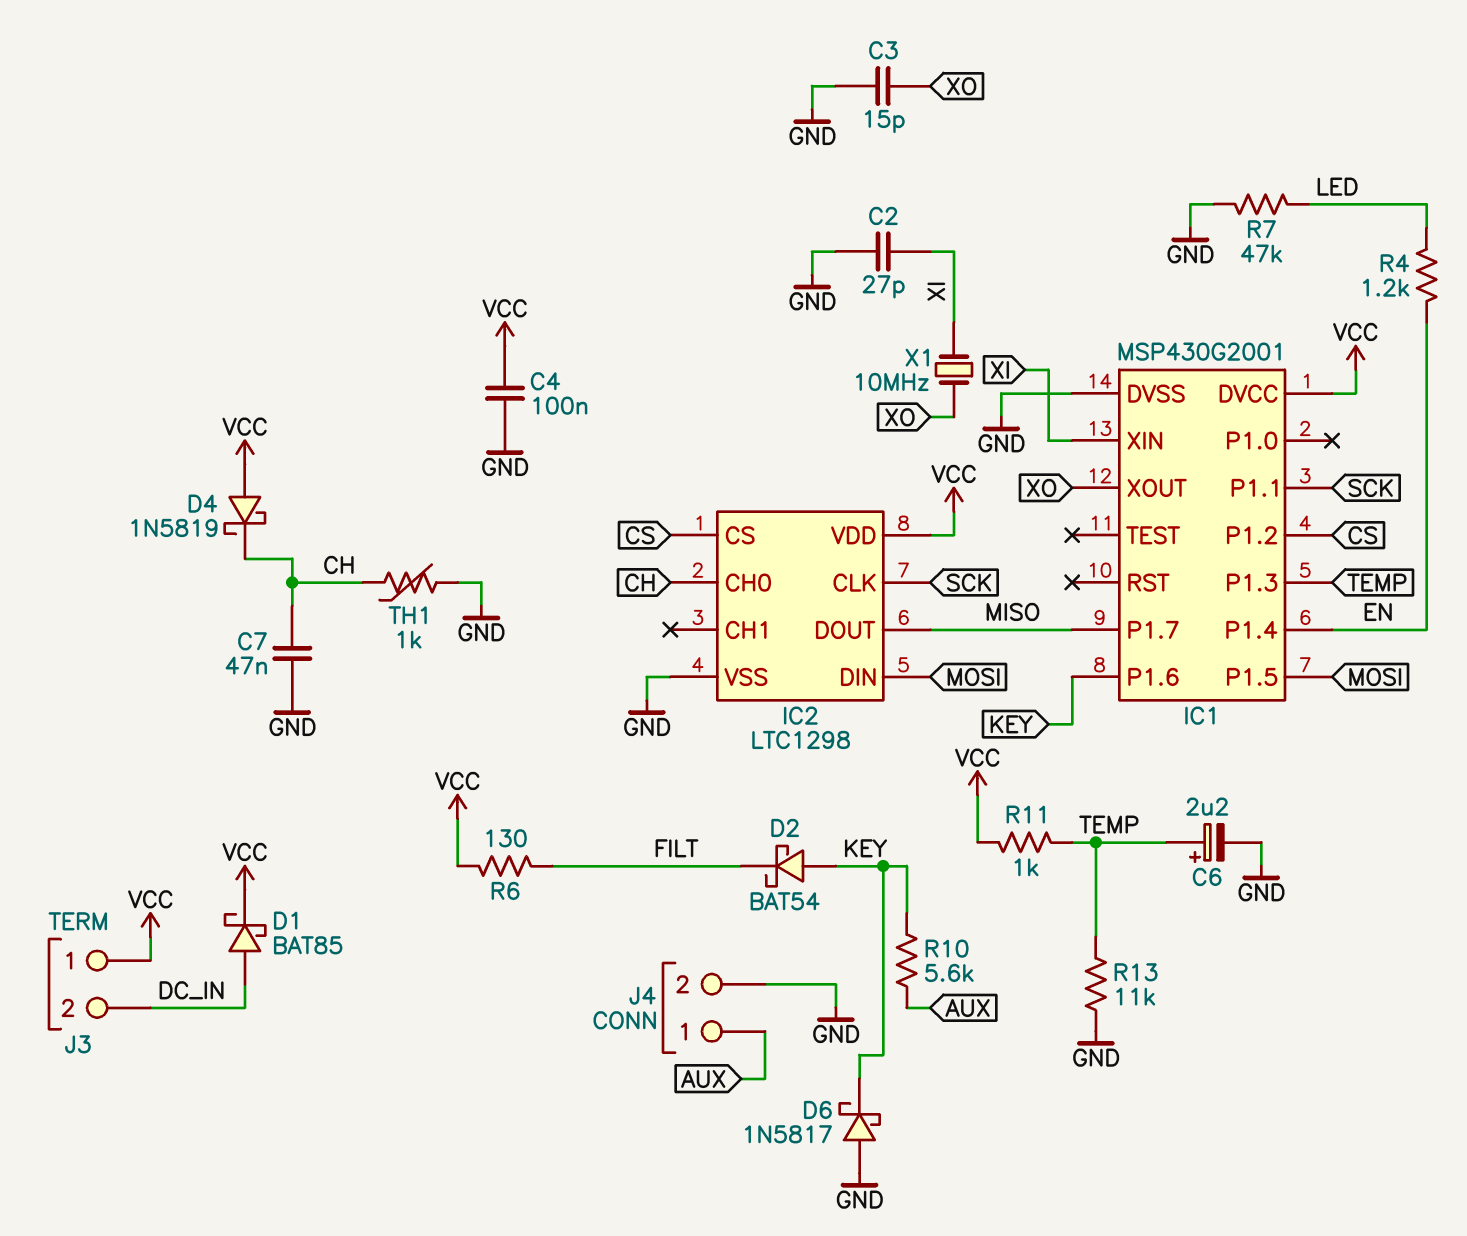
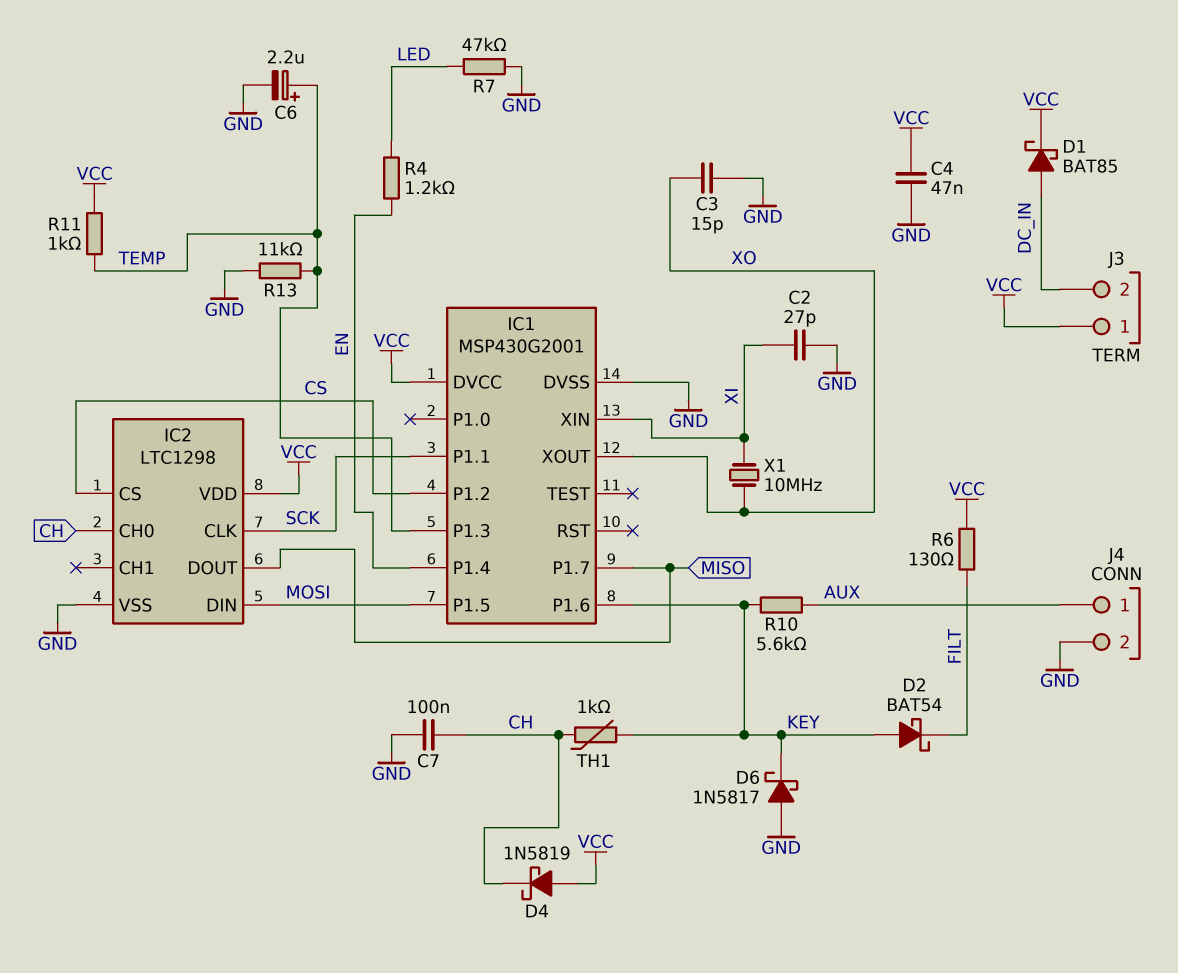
C4: 100nF (GND, VCC) -> 47nF (GND, VCC)
C7: 47nF (CH, GND) -> 100nF (CH, GND)
TH1: 1k (CH, GND) -> 1k (CH, KEY)

